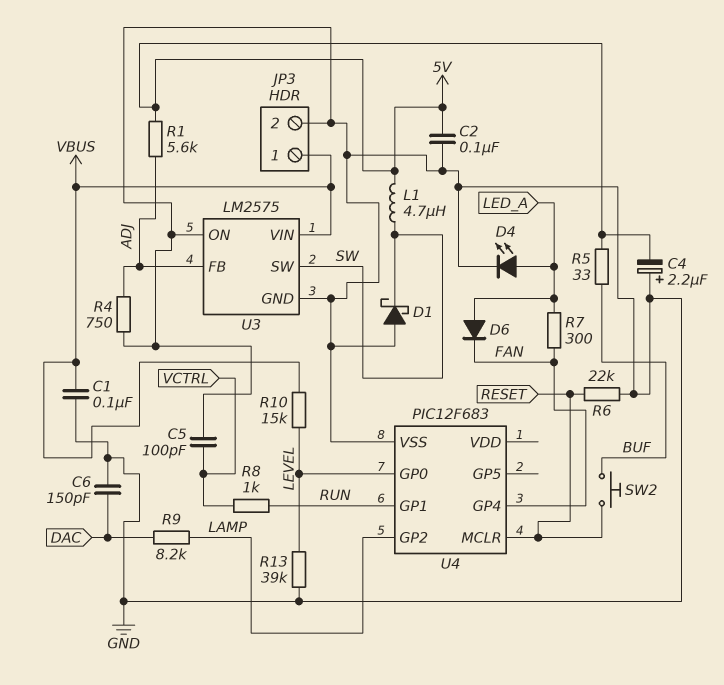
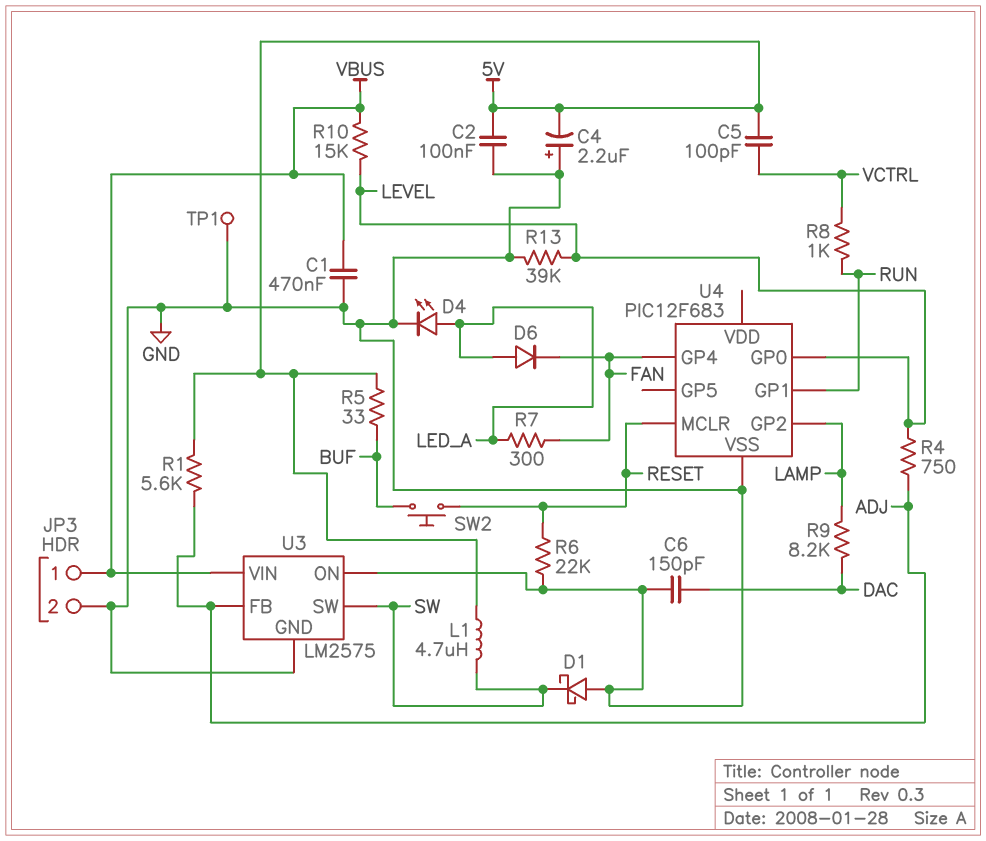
C1: 100nF (GND, VBUS) -> 470nF (GND, VBUS)
C5: 100pF (GND, VCTRL) -> 100pF (5V, VCTRL)
R4: 750 (ADJ, GND) -> 750 (ADJ, LEVEL)
TP1: none -> test point (GND)

